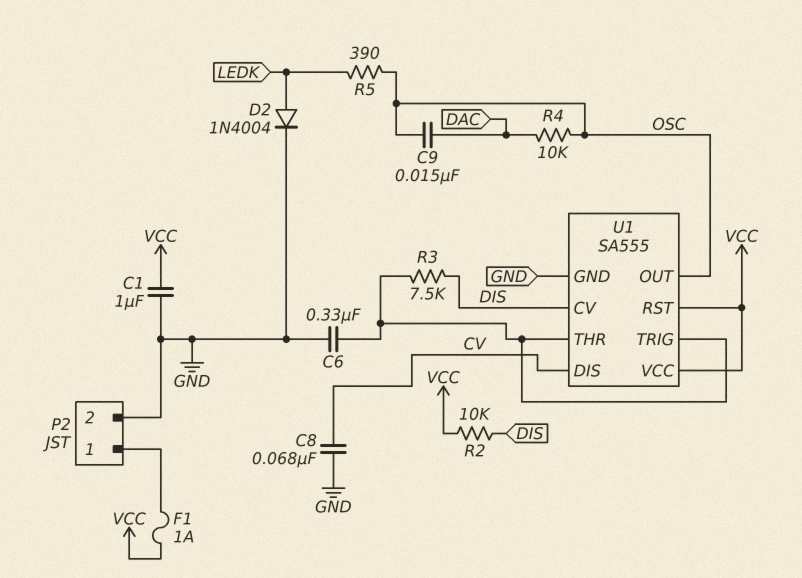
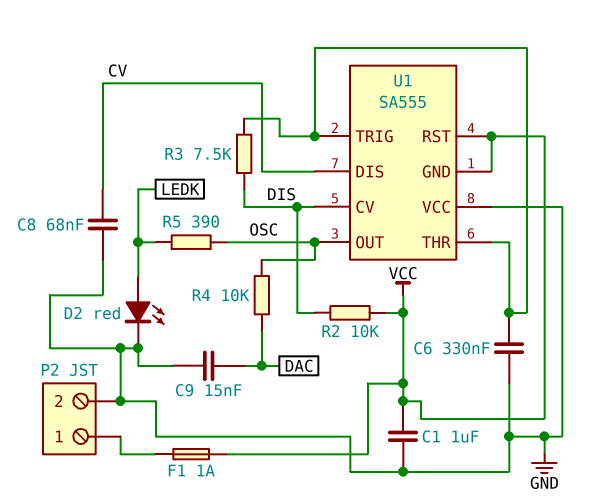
C9: 15nF (DAC, OSC) -> 15nF (DAC, GND)
D2: diode 1N4004 (A LEDK, K GND) -> LED red (A LEDK, K GND)
U1 pin GND: GND -> VCC
U1 pin VCC: VCC -> GND

